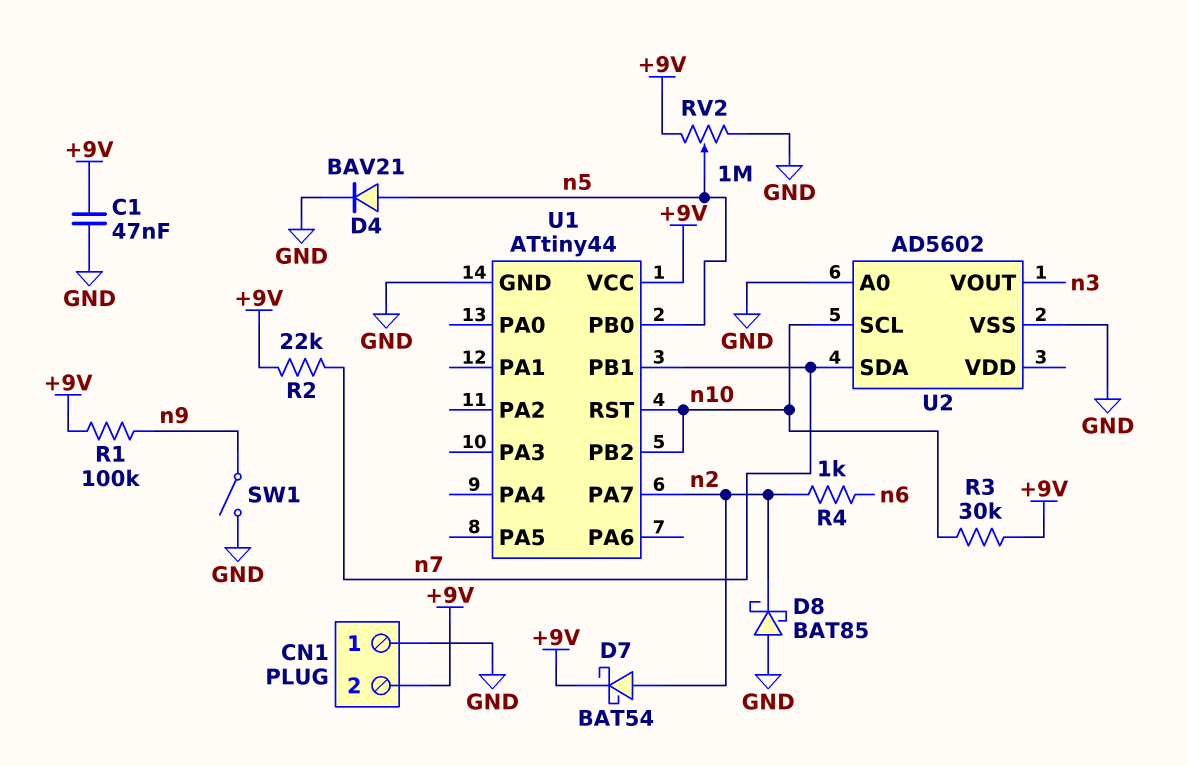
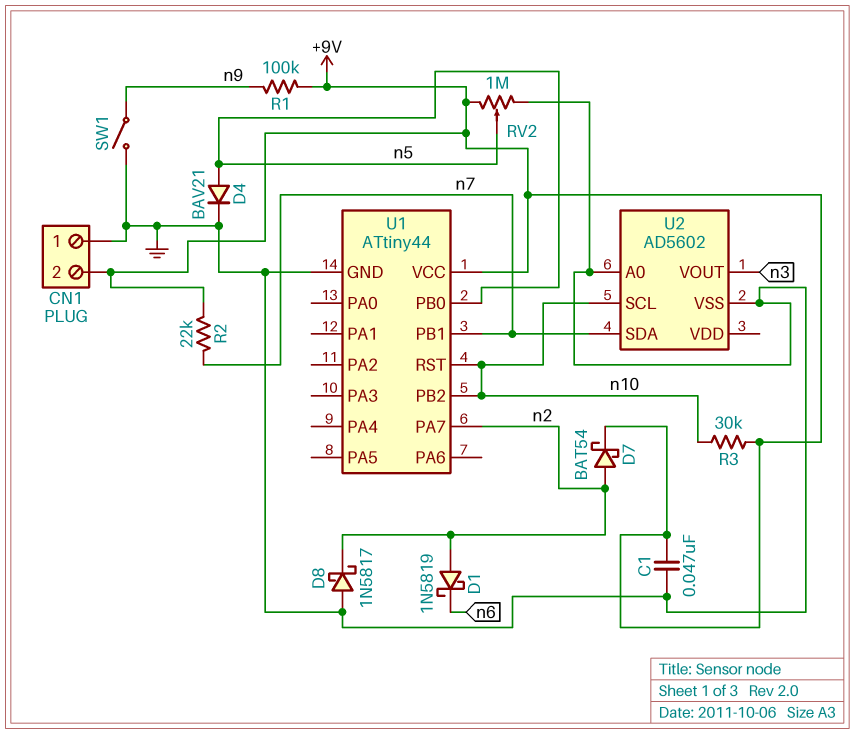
D1: none -> schottky 1N5819 (A n2, K n6)
D8: schottky BAT85 (A GND, K n2) -> schottky 1N5817 (A GND, K n2)
R4: 1k (n2, n6) -> none

